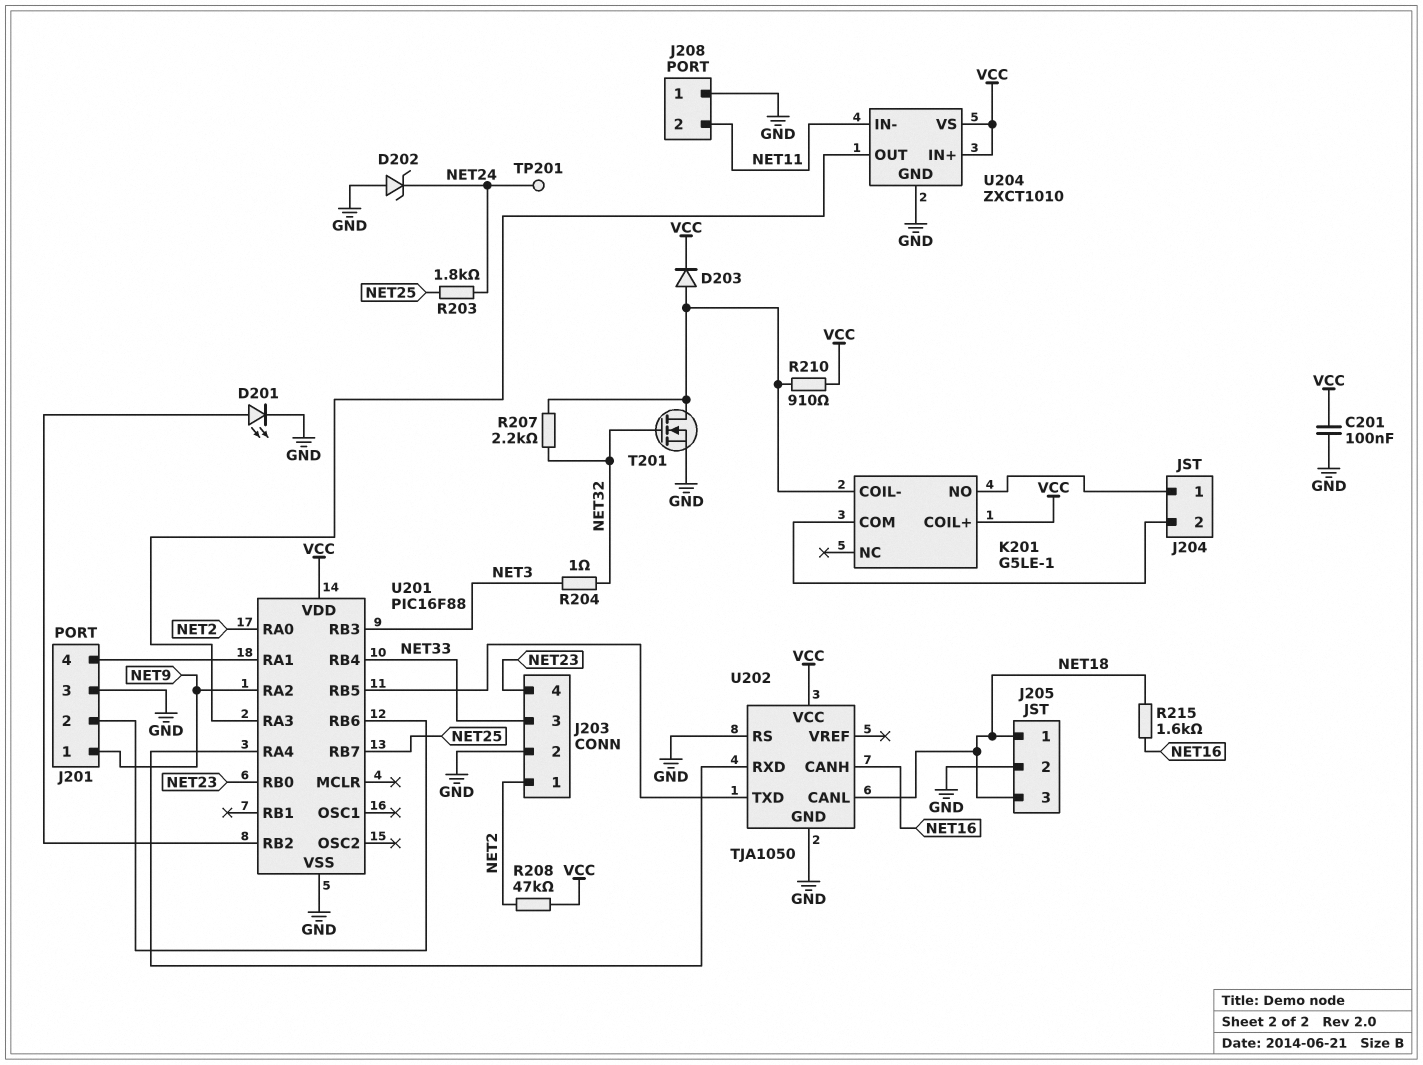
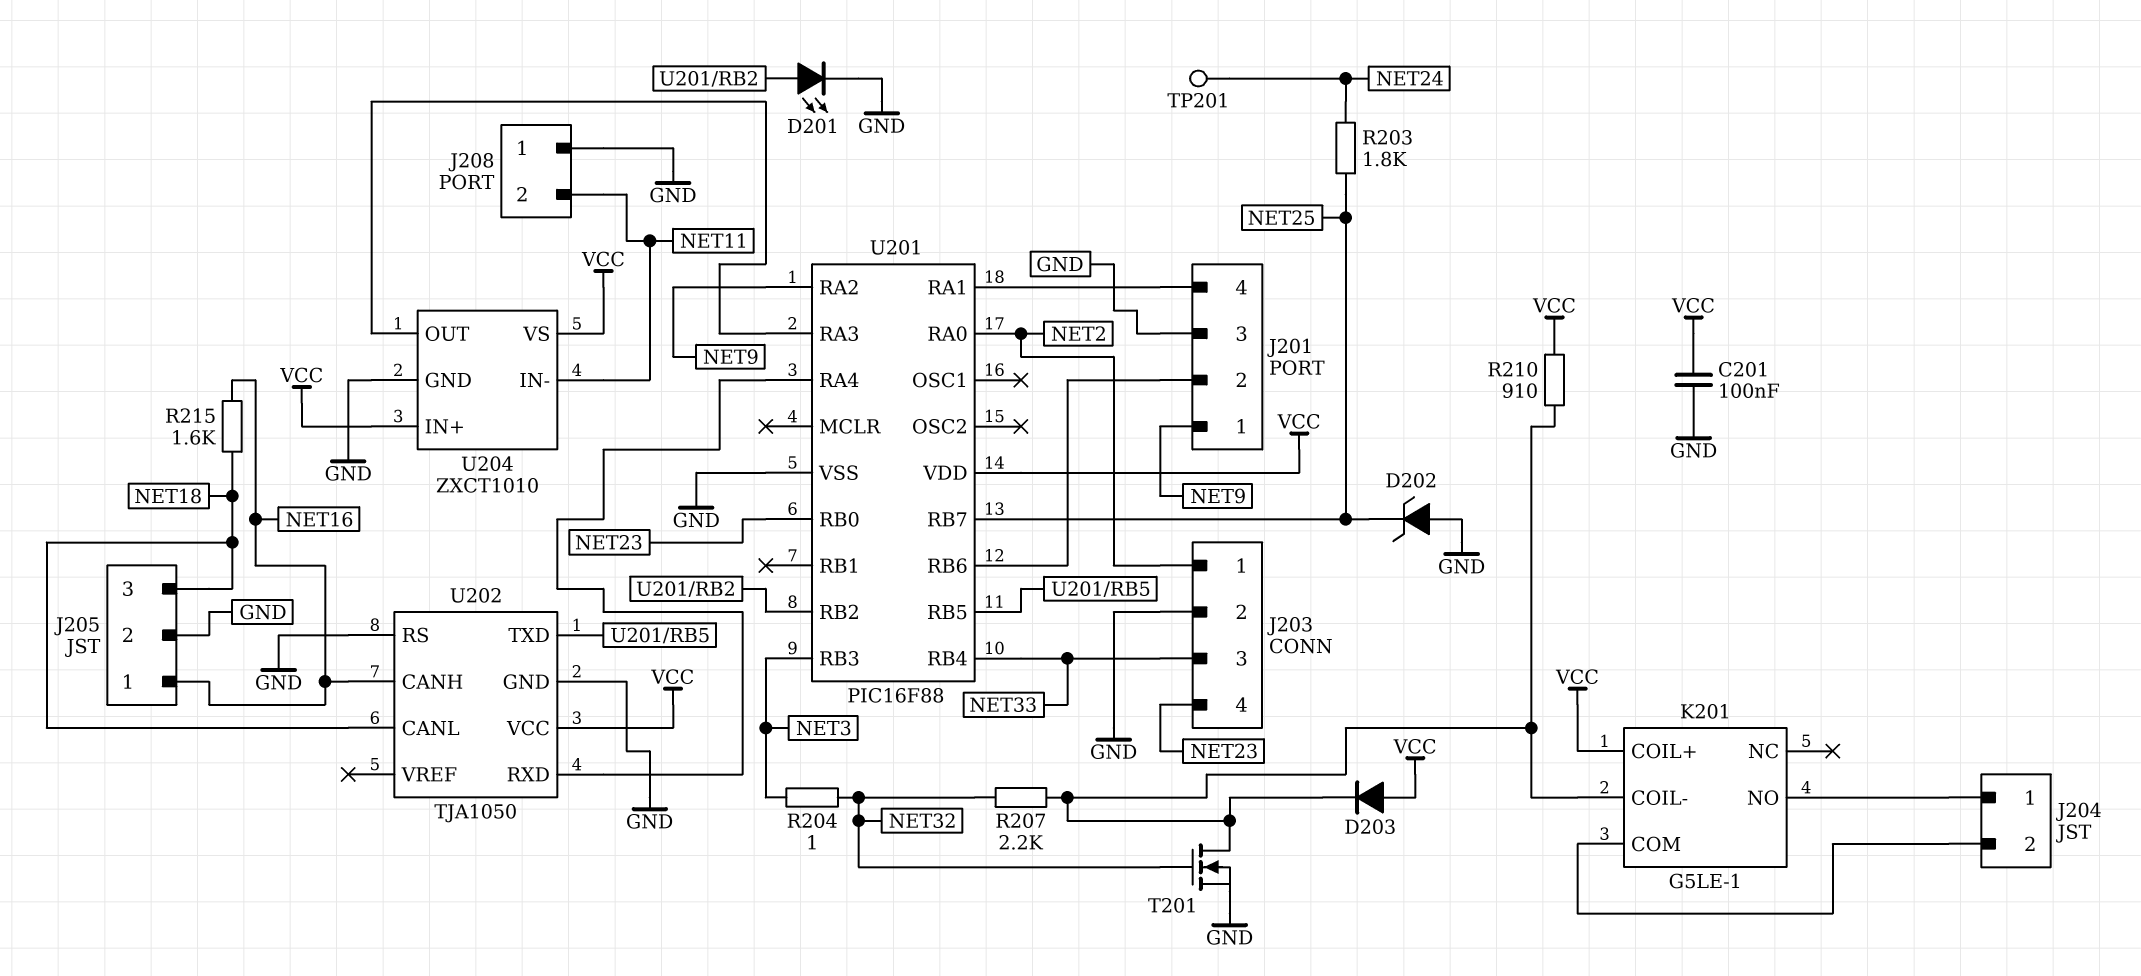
D202: zener (A GND, K NET24) -> zener (A GND, K NET25)
D203: diode (A K201/COIL-, K VCC) -> diode (A VCC, K K201/COIL-)
J205 pin 1: NET18 -> NET16
R208: 47k (NET2, VCC) -> none

